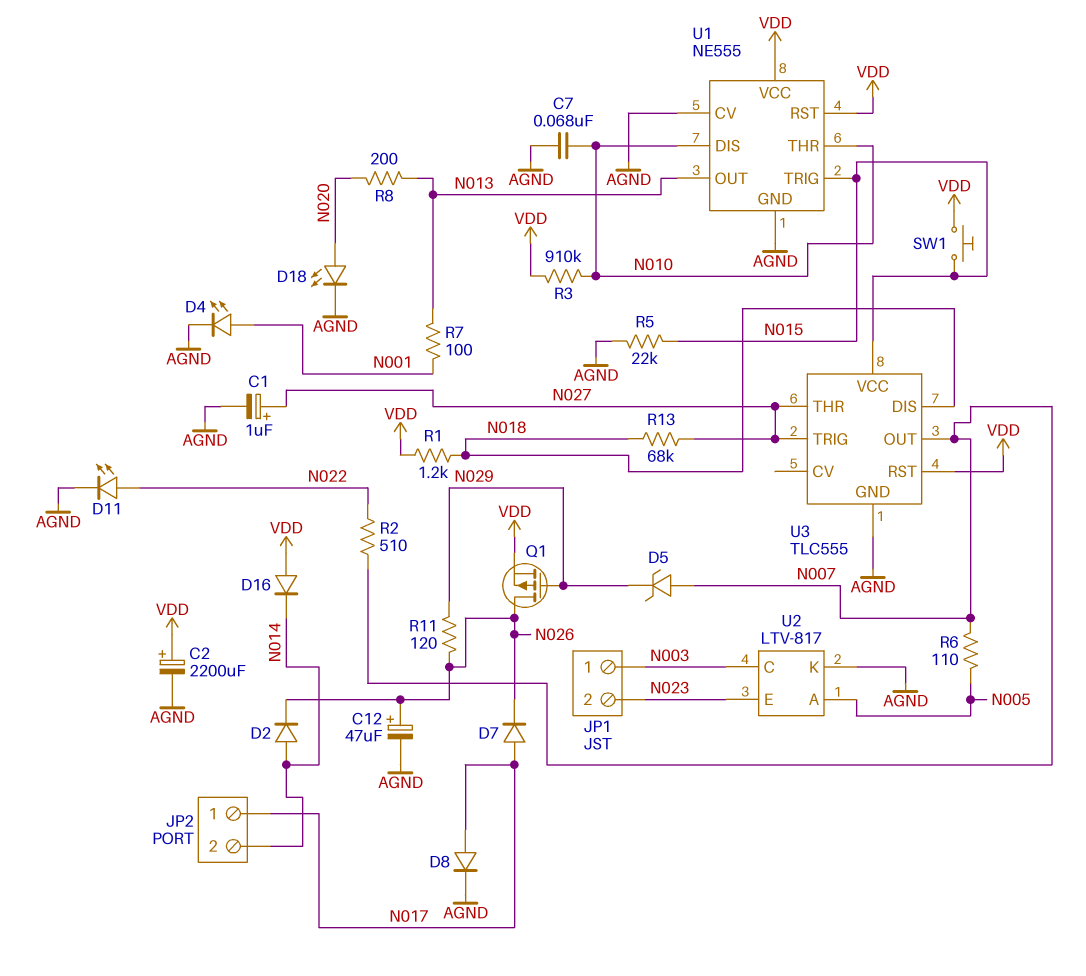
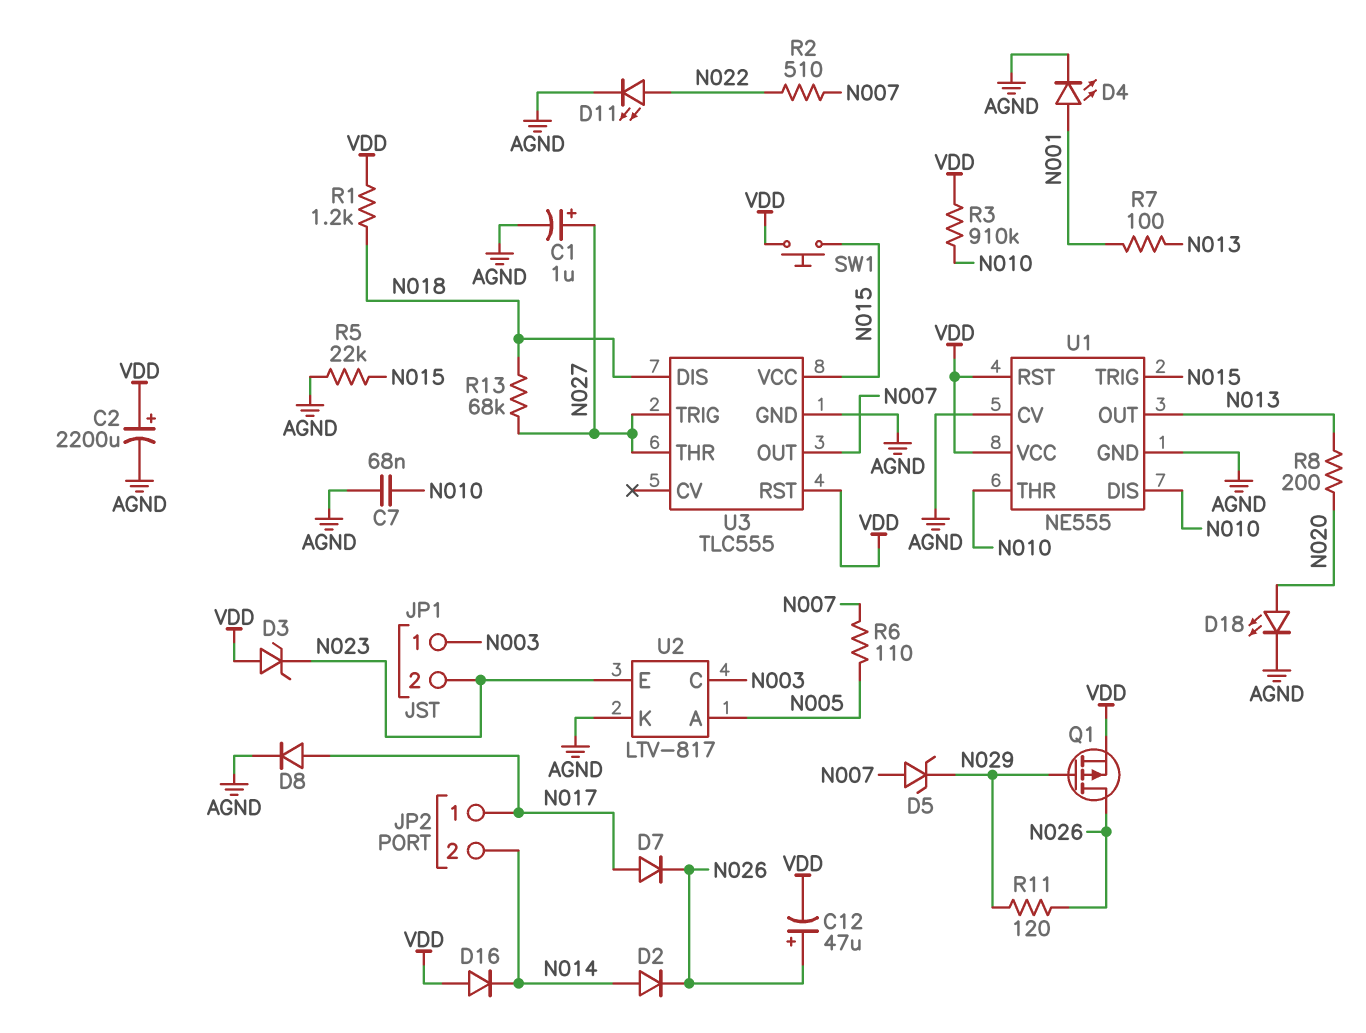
C12: 47uF (plus N026, minus AGND) -> 47uF (plus N026, minus VDD)
D3: none -> zener (A VDD, K N023)

